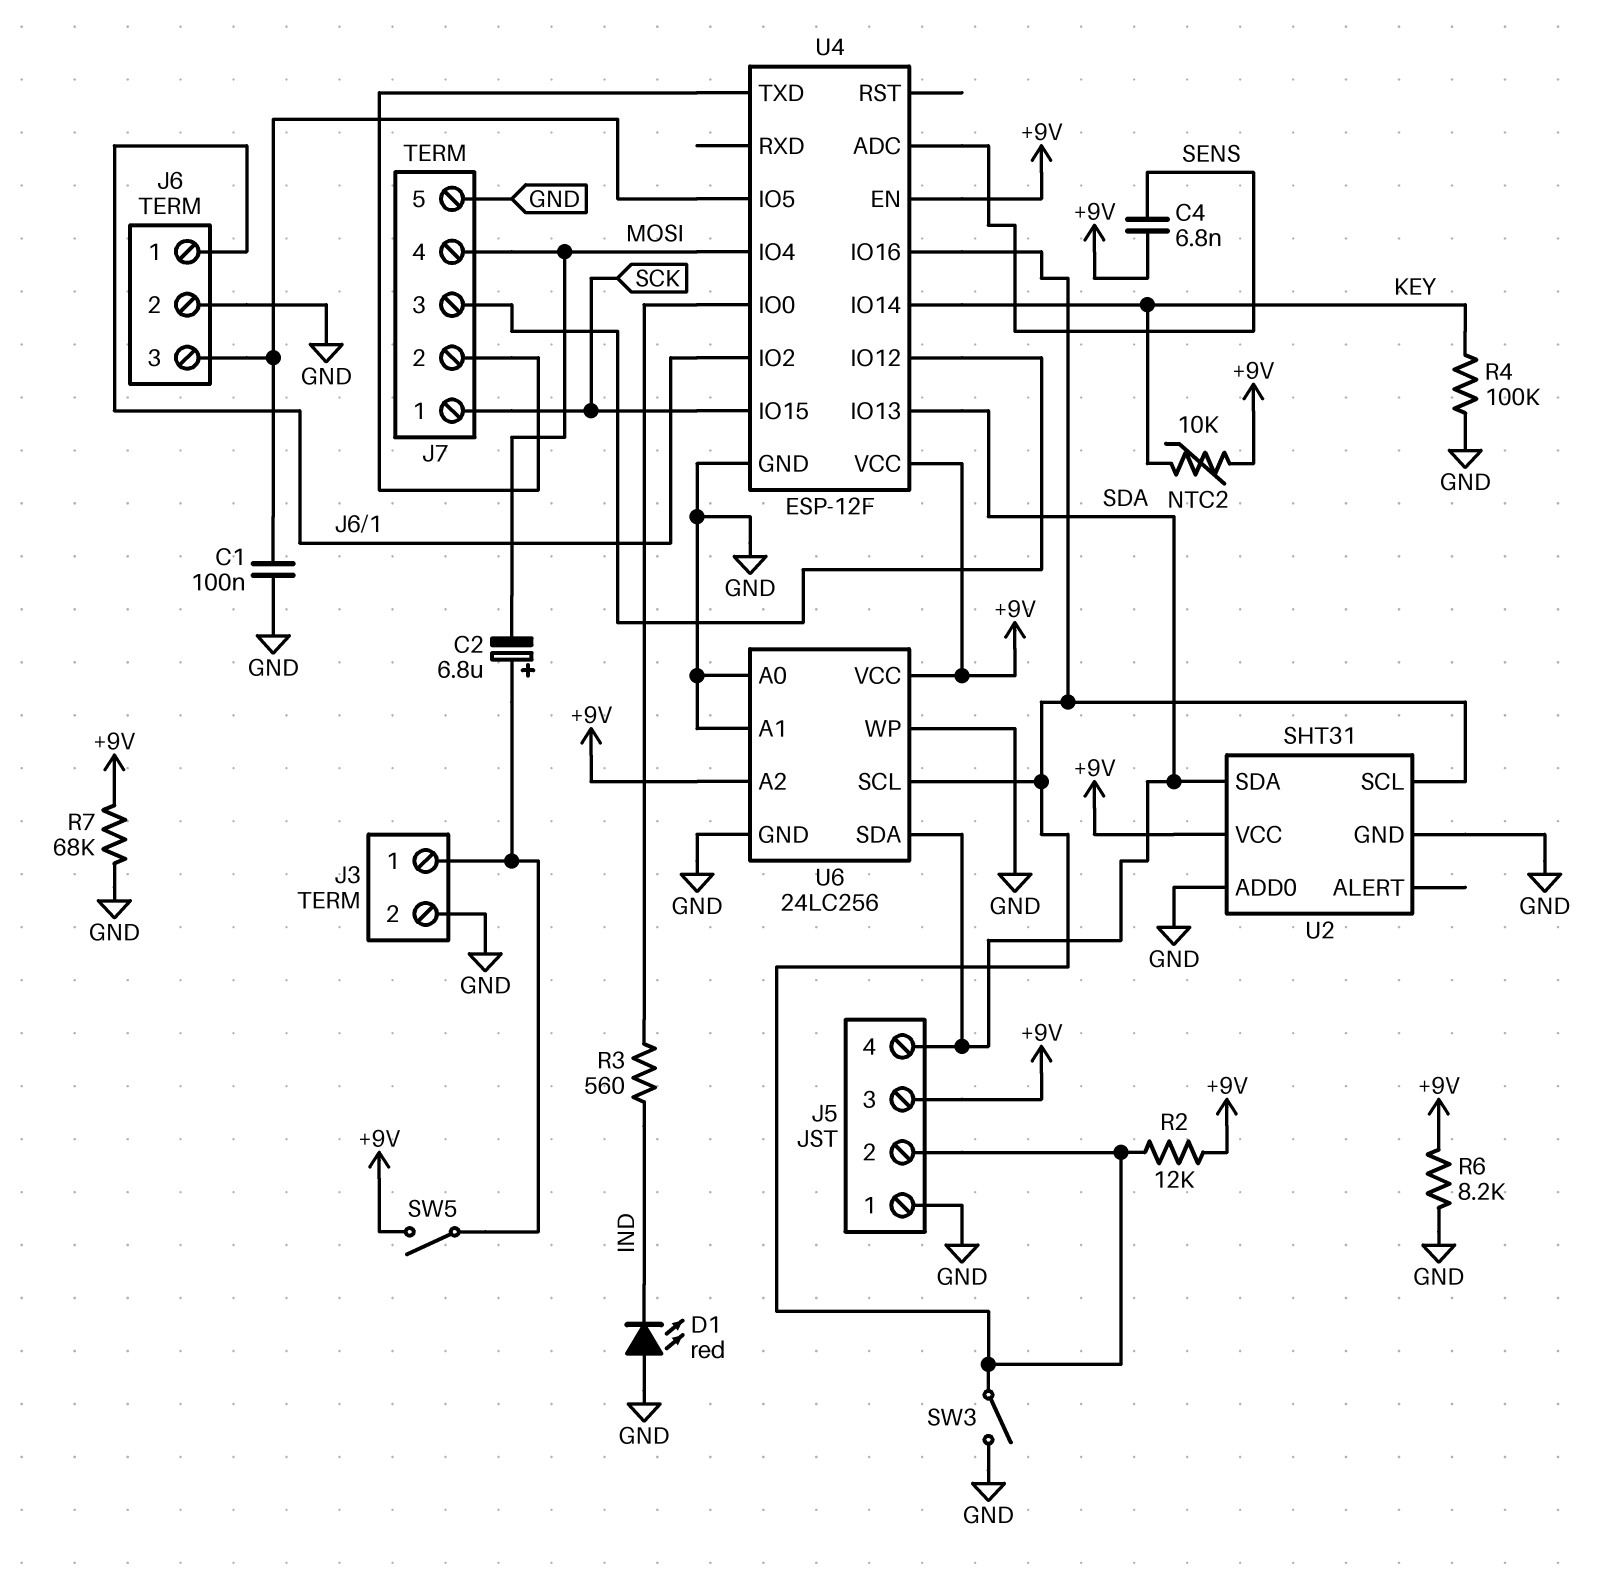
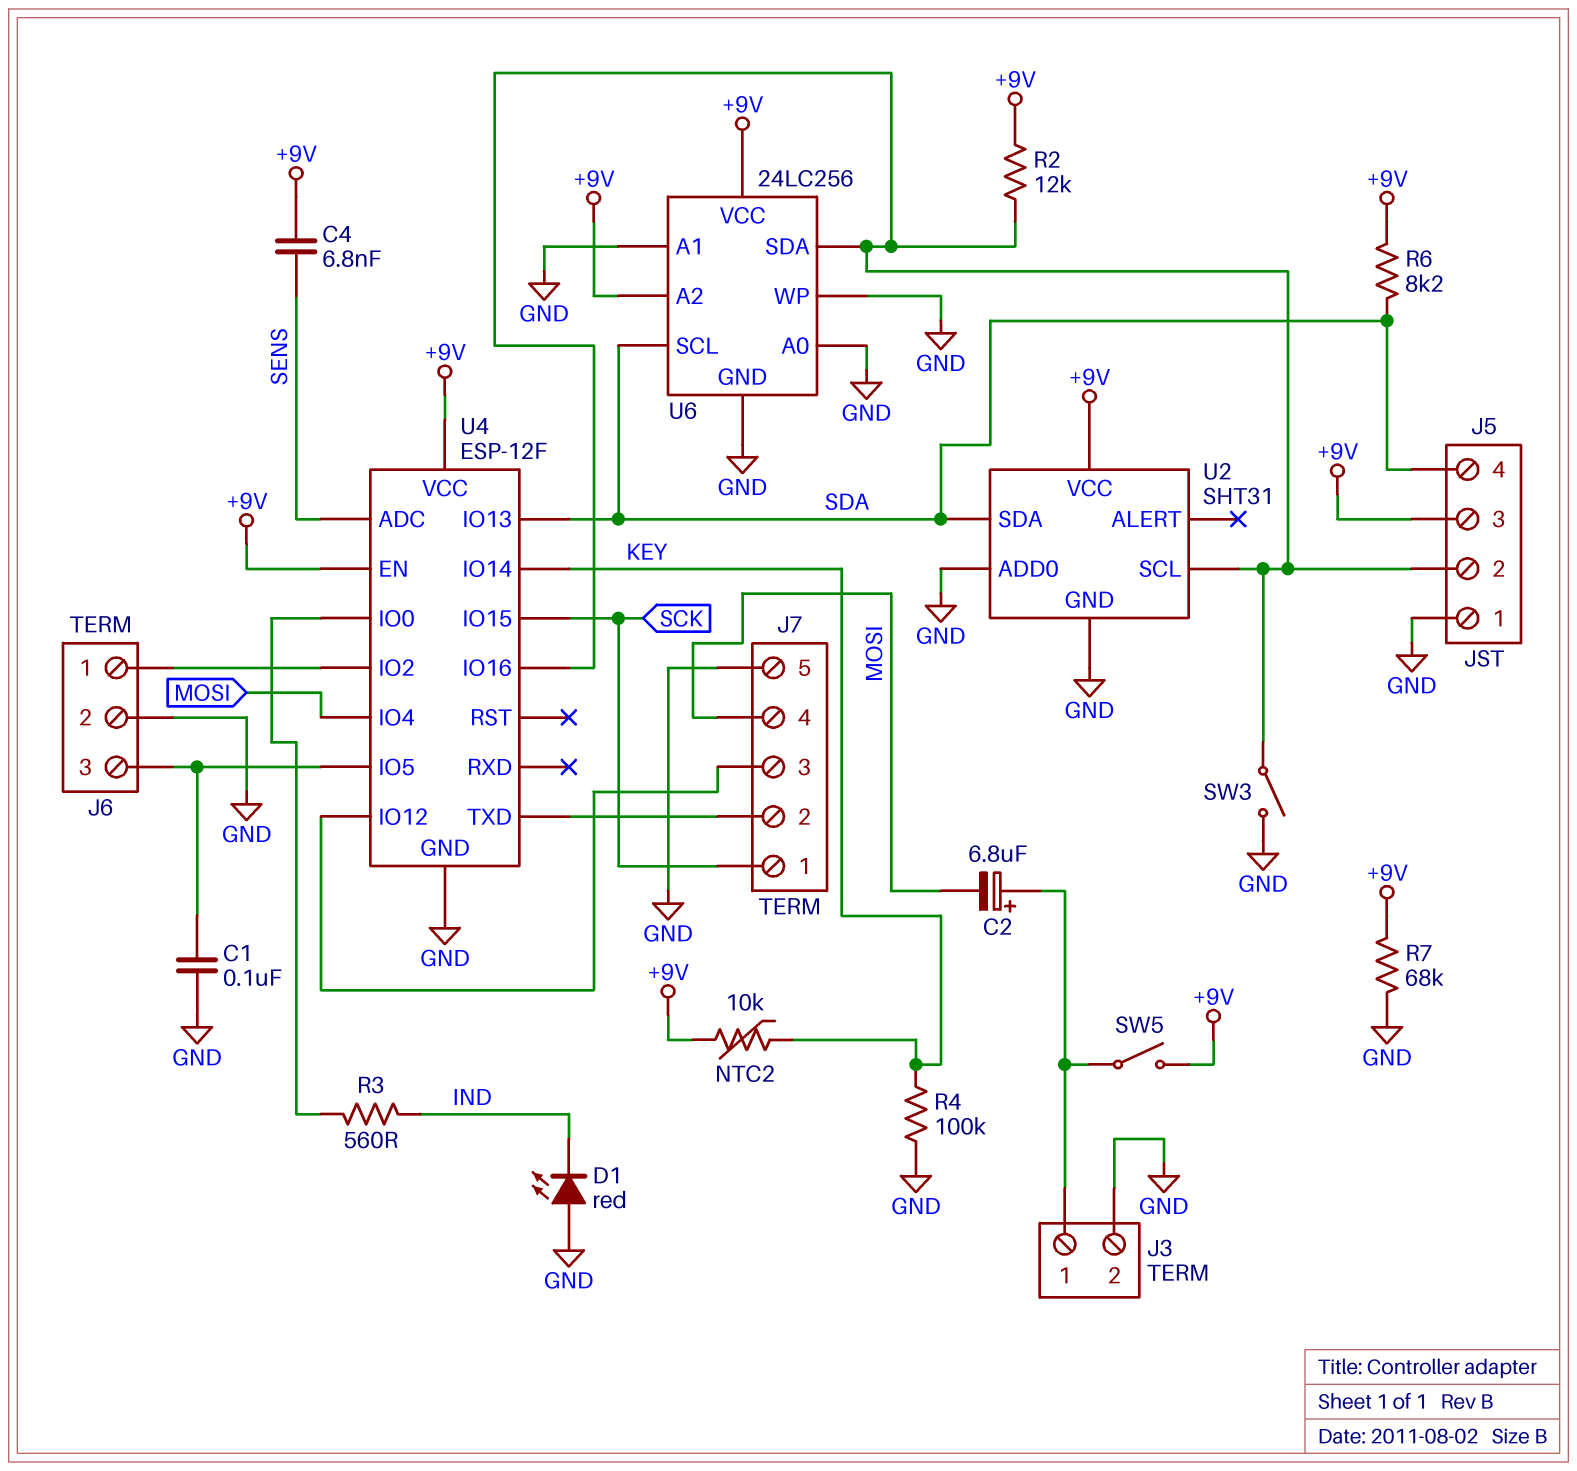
R6: 8.2k (+9V, GND) -> 8.2k (+9V, SDA)
U6 pin SCL: J5/2 -> SDA
U6 pin SDA: SDA -> J5/2

